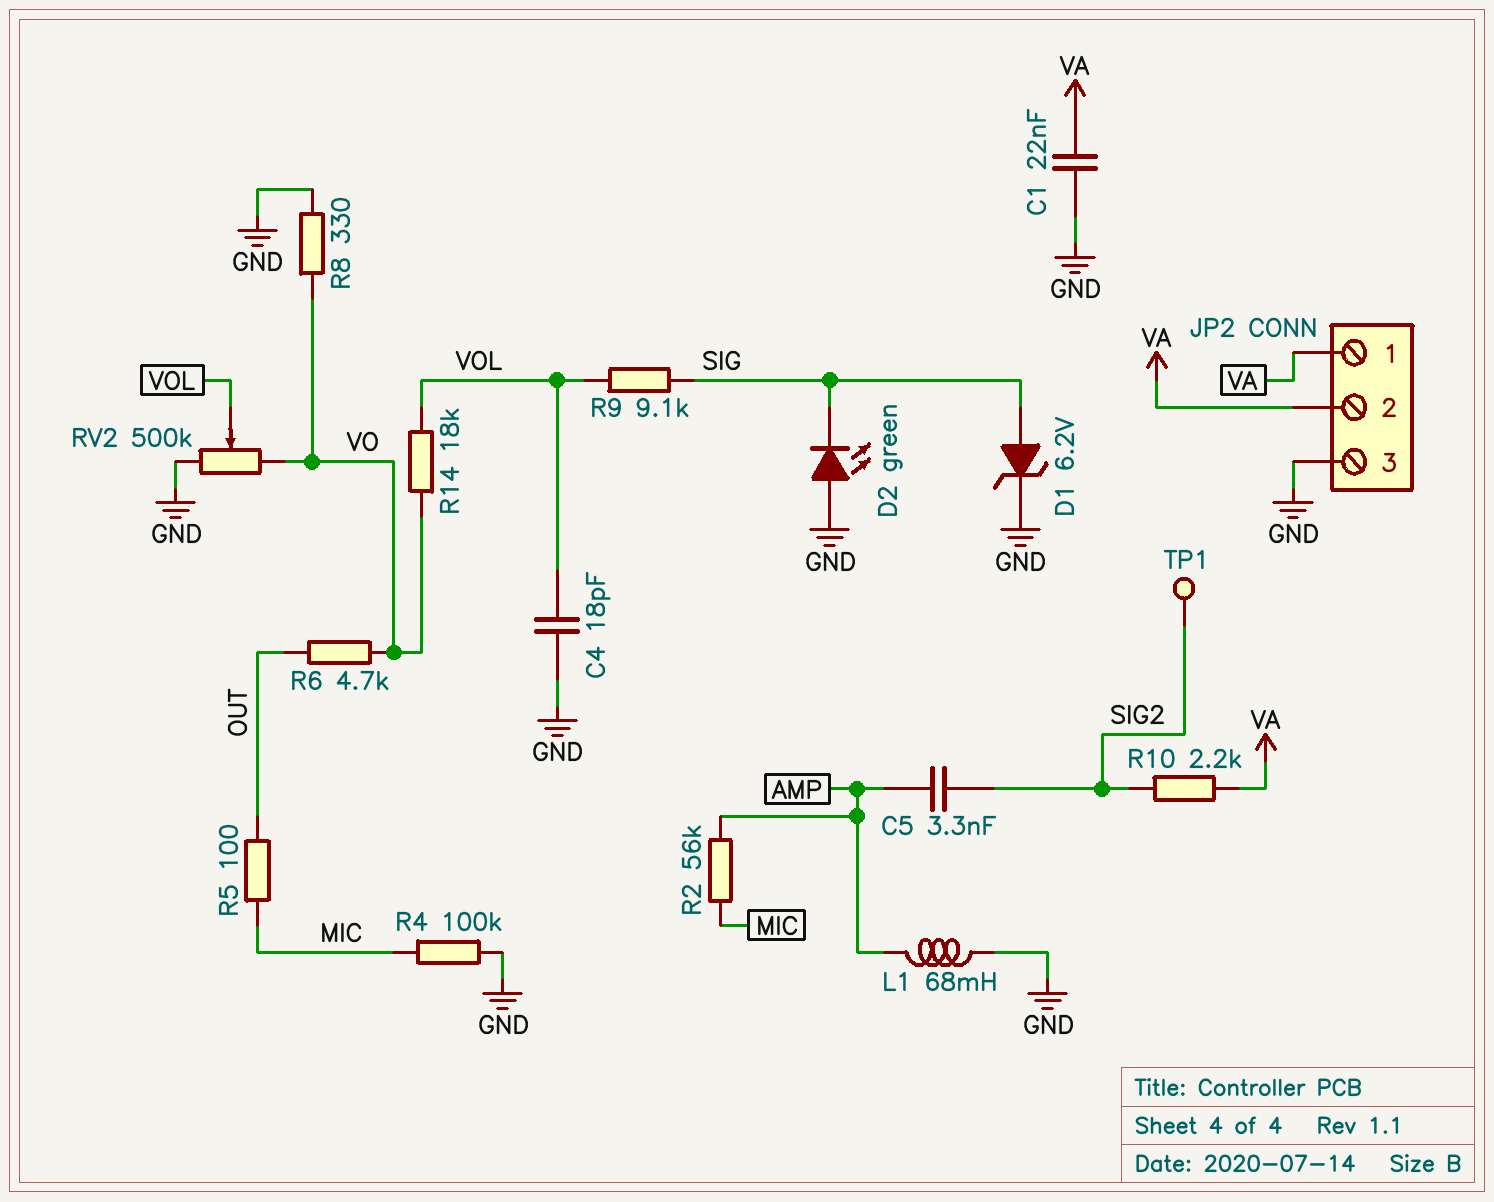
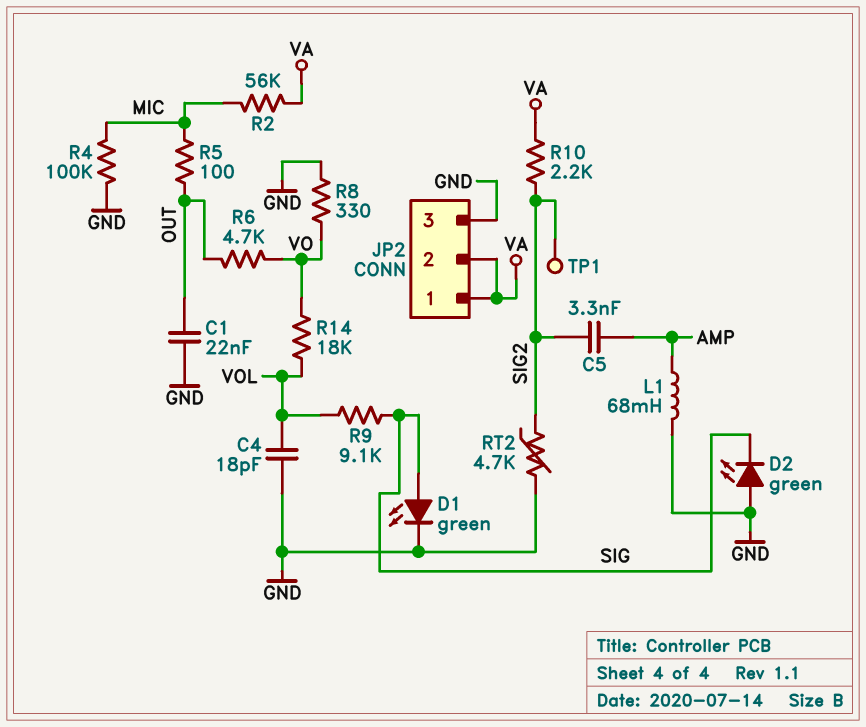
C1: 22nF (GND, VA) -> 22nF (GND, OUT)
D1: zener 6.2V (A SIG, K GND) -> LED green (A SIG, K GND)
R2: 56k (AMP, MIC) -> 56k (MIC, VA)
RT2: none -> 4.7k (GND, SIG2)
RV2: 500k (GND, VO, wiper VOL) -> none

